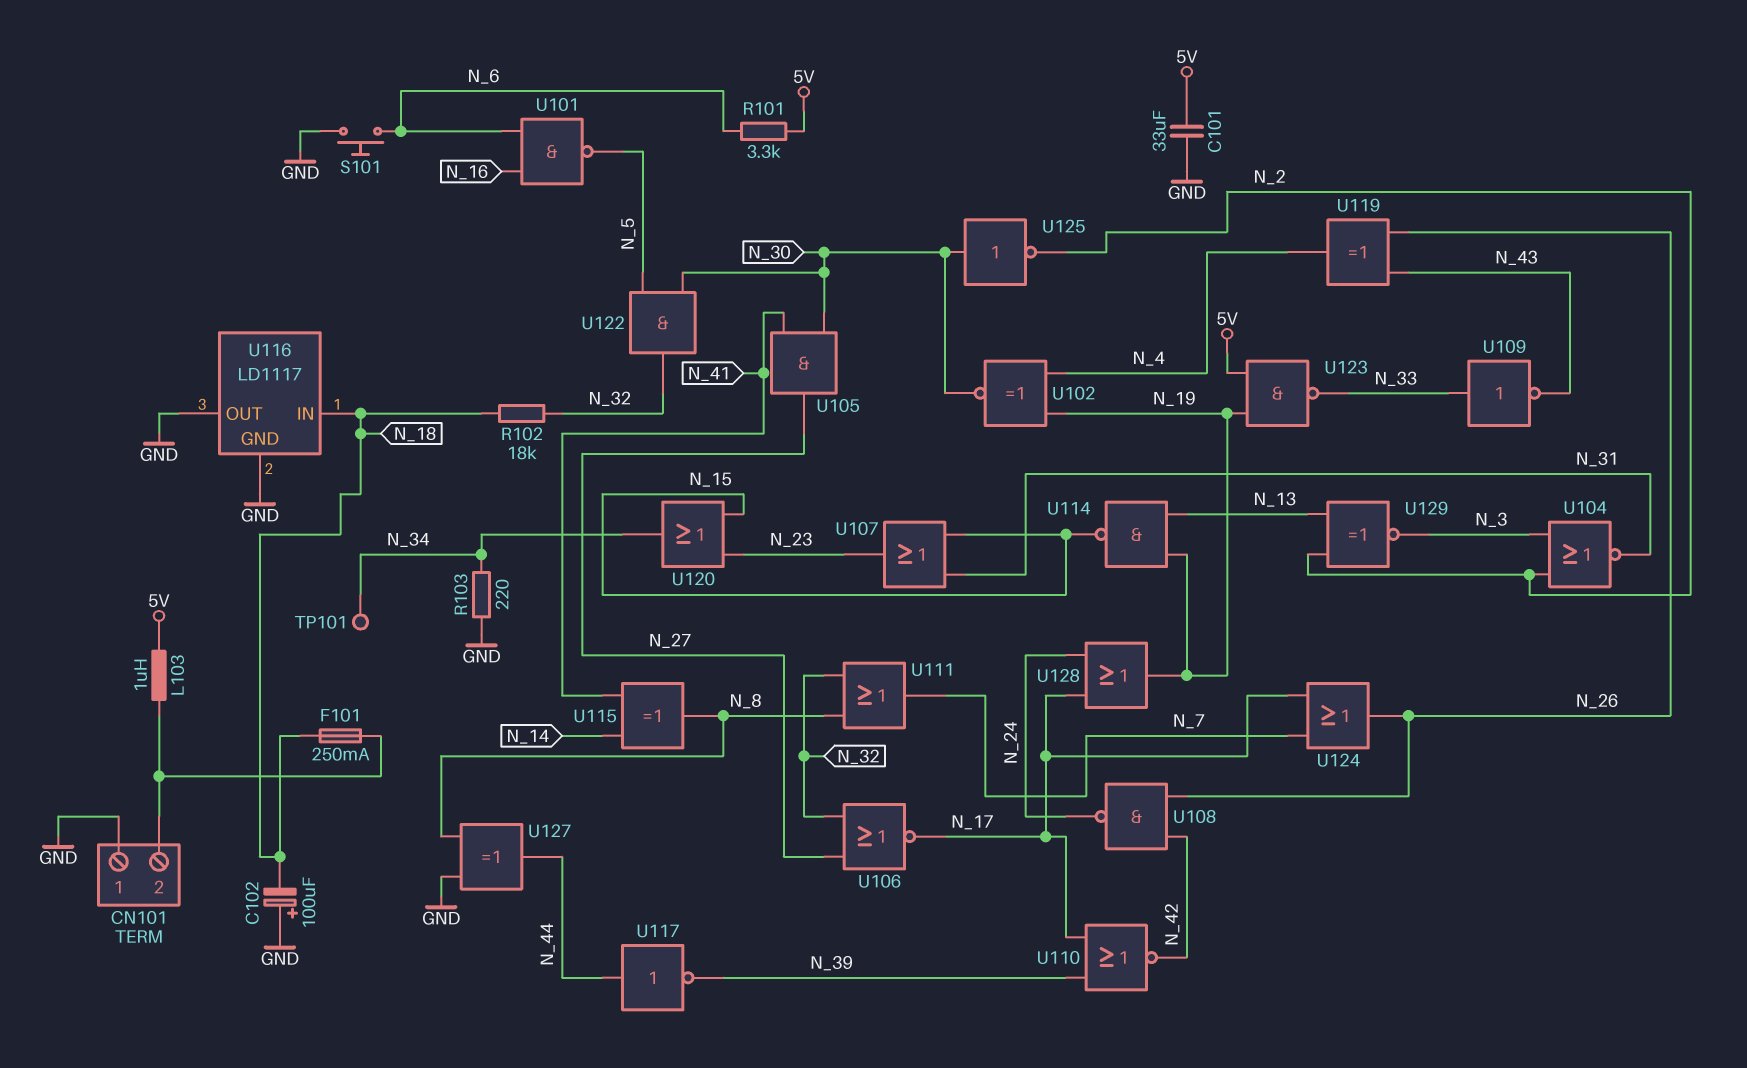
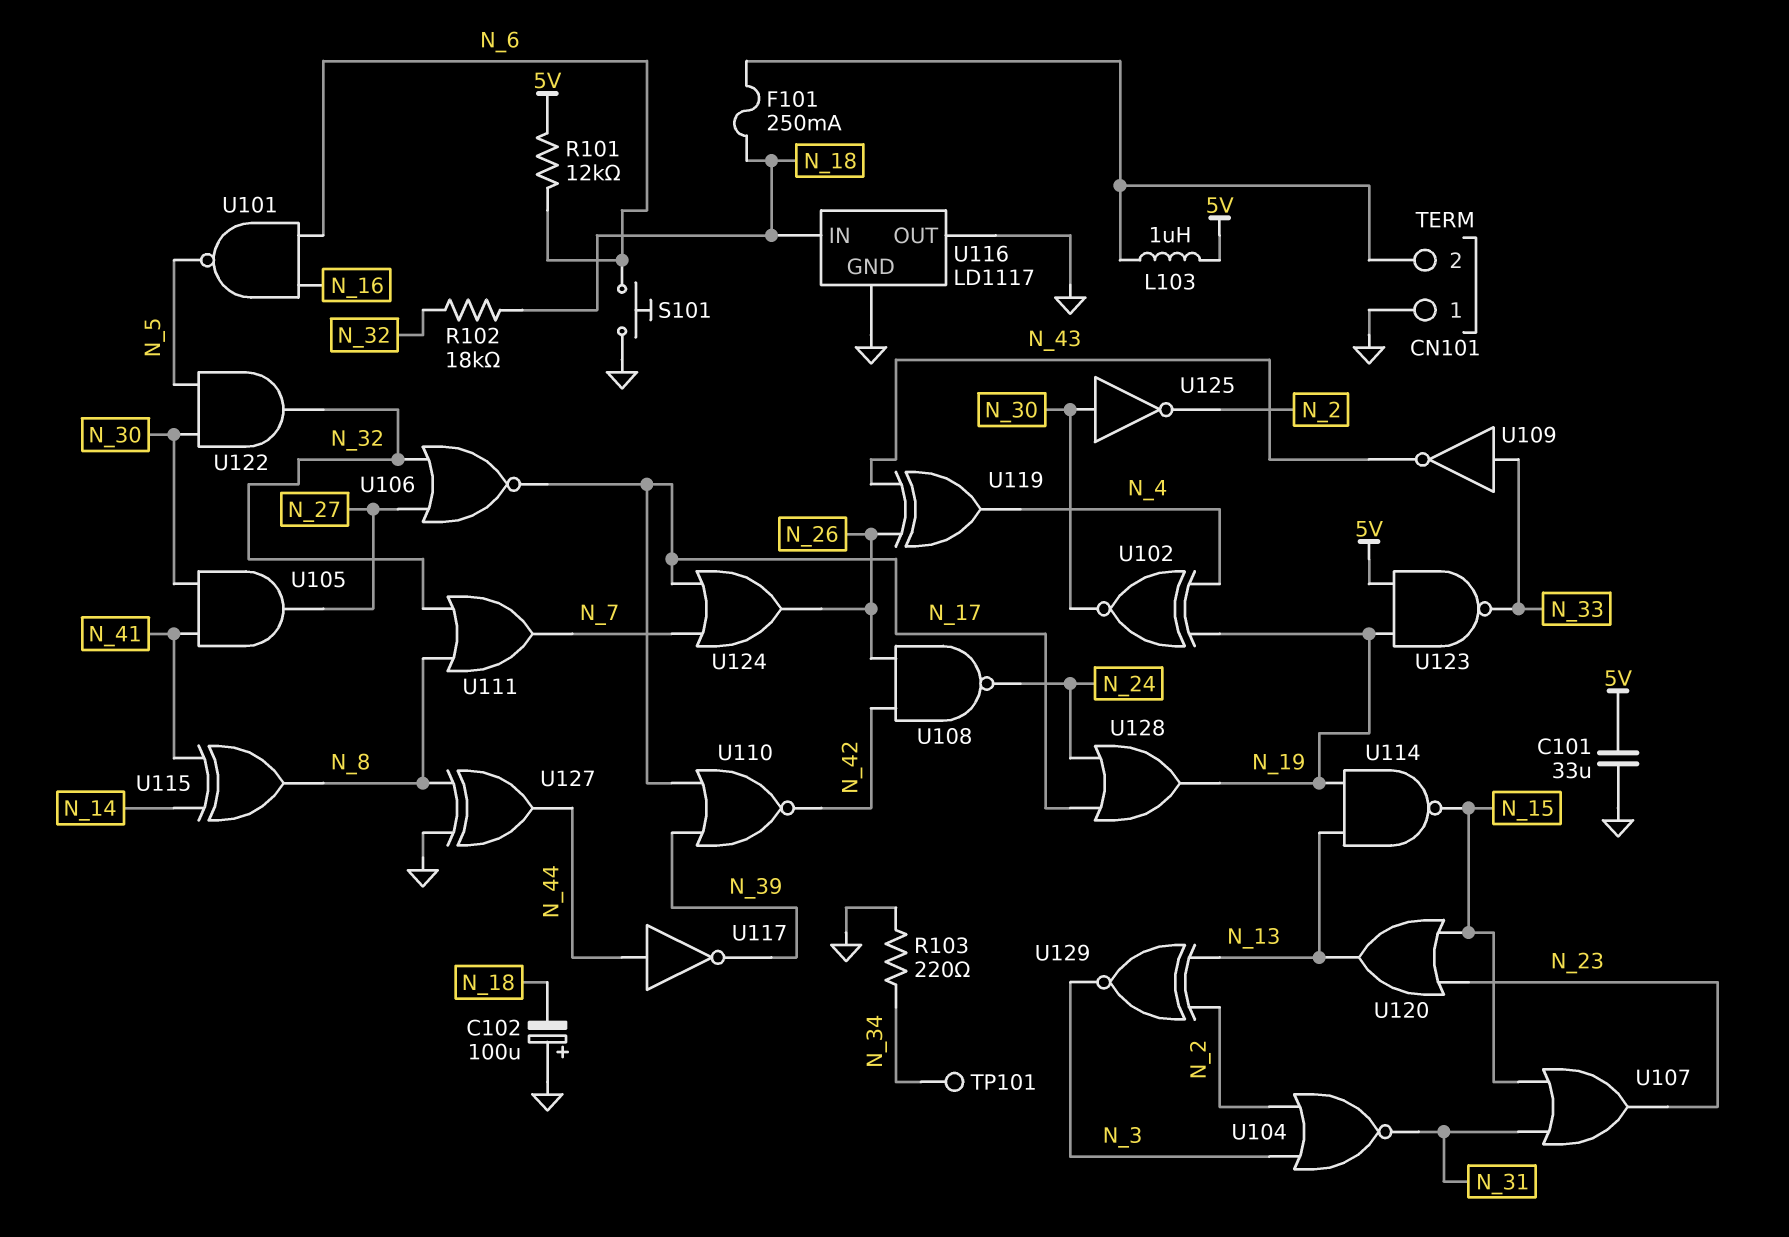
R101: 3.3k (5V, N_6) -> 12k (5V, N_6)
U120: OR (in N_15, in N_23, out N_34) -> OR (in N_15, in N_23, out N_13)

